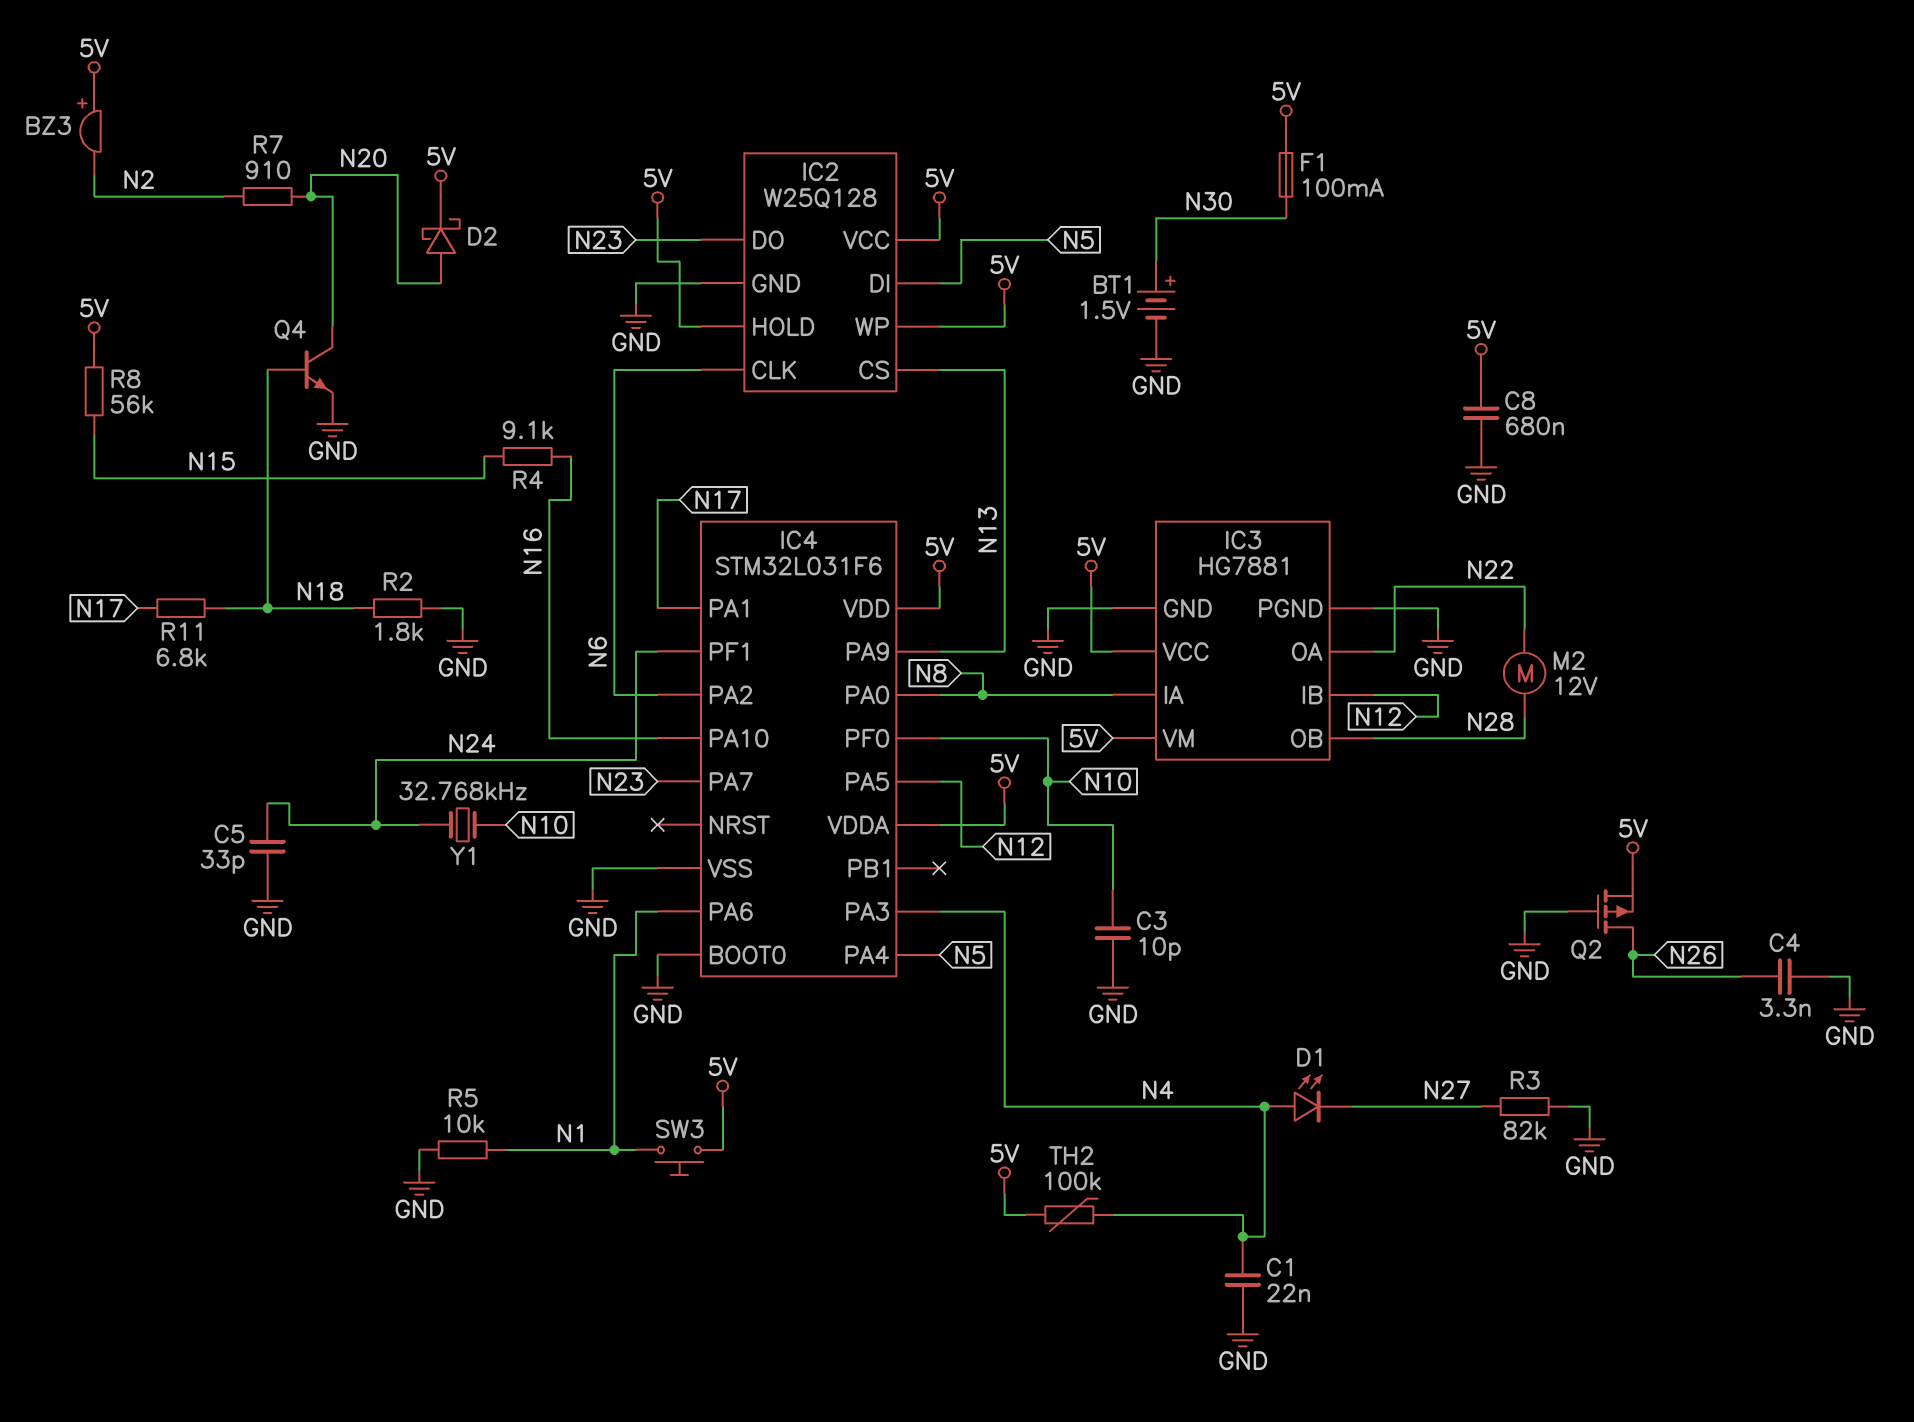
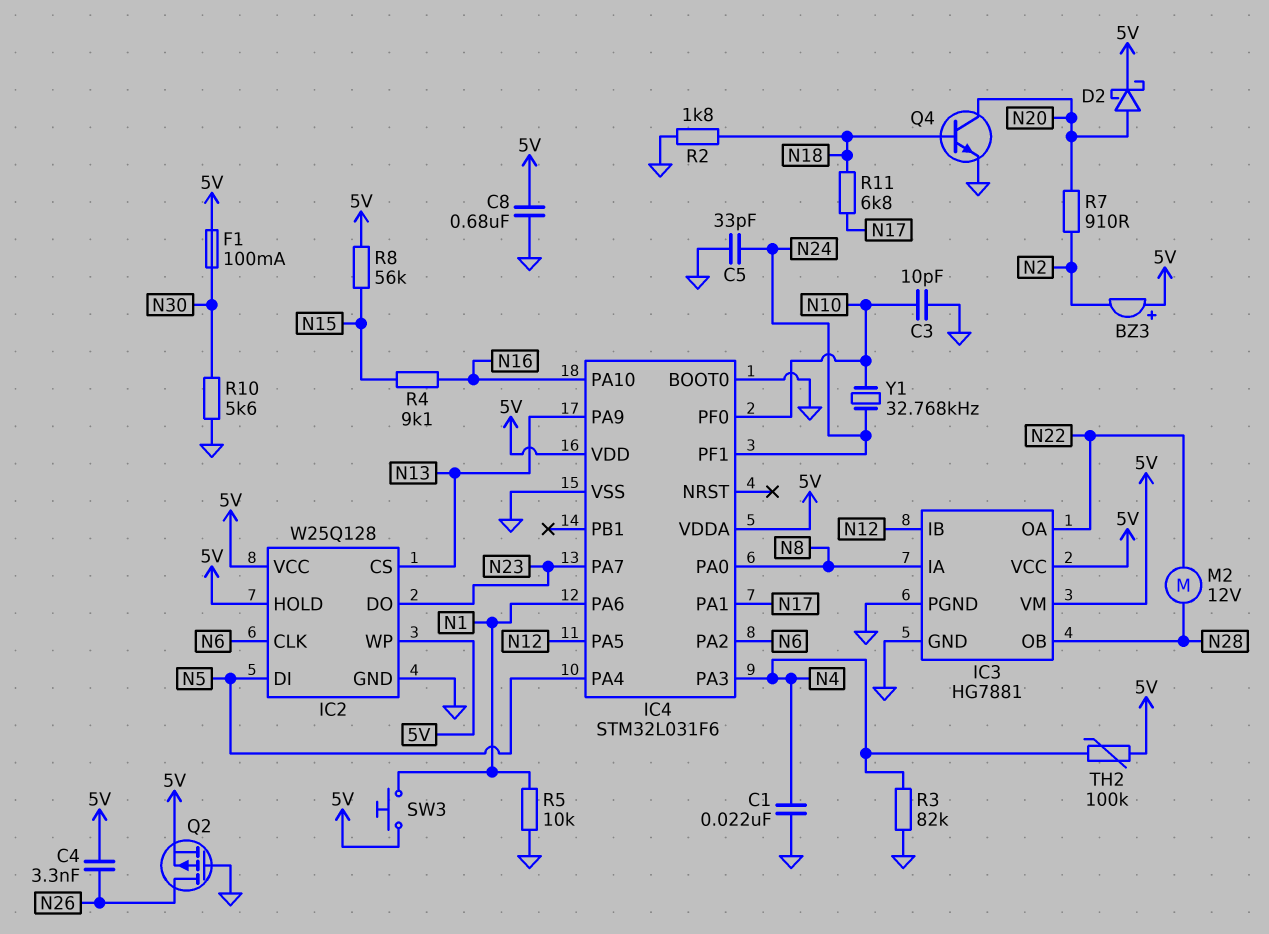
BT1: 1.5V (plus N30, minus GND) -> none
C4: 3.3nF (GND, N26) -> 3.3nF (5V, N26)
D1: LED (A N4, K N27) -> none
R3: 82k (GND, N27) -> 82k (GND, N4)
R10: none -> 5.6k (GND, N30)

